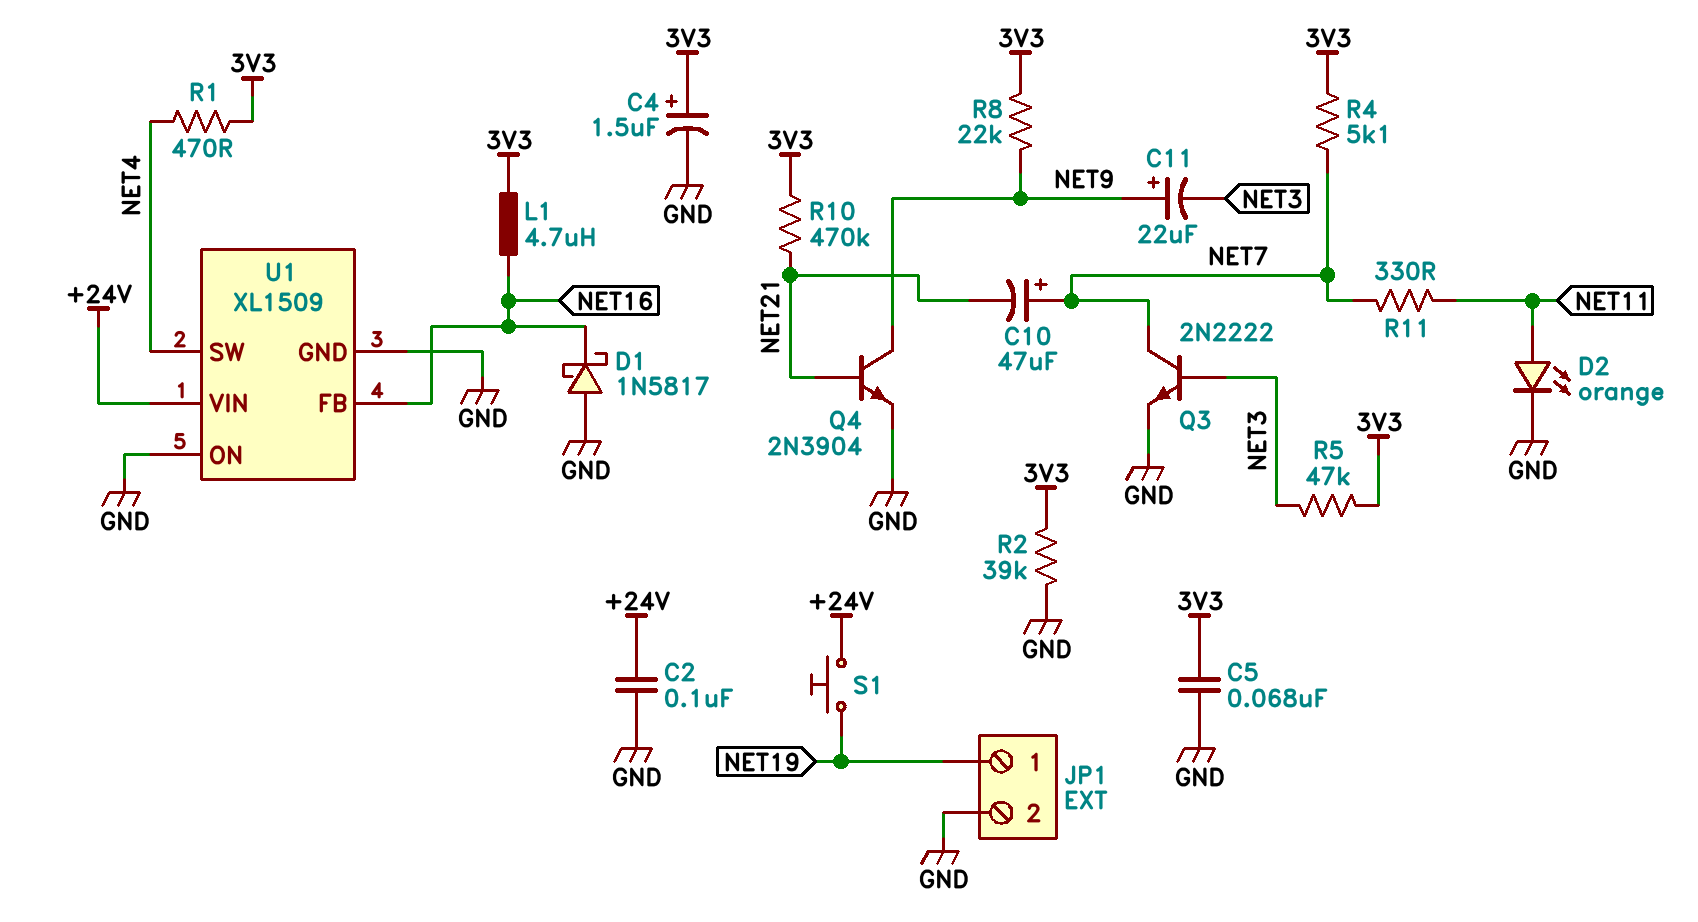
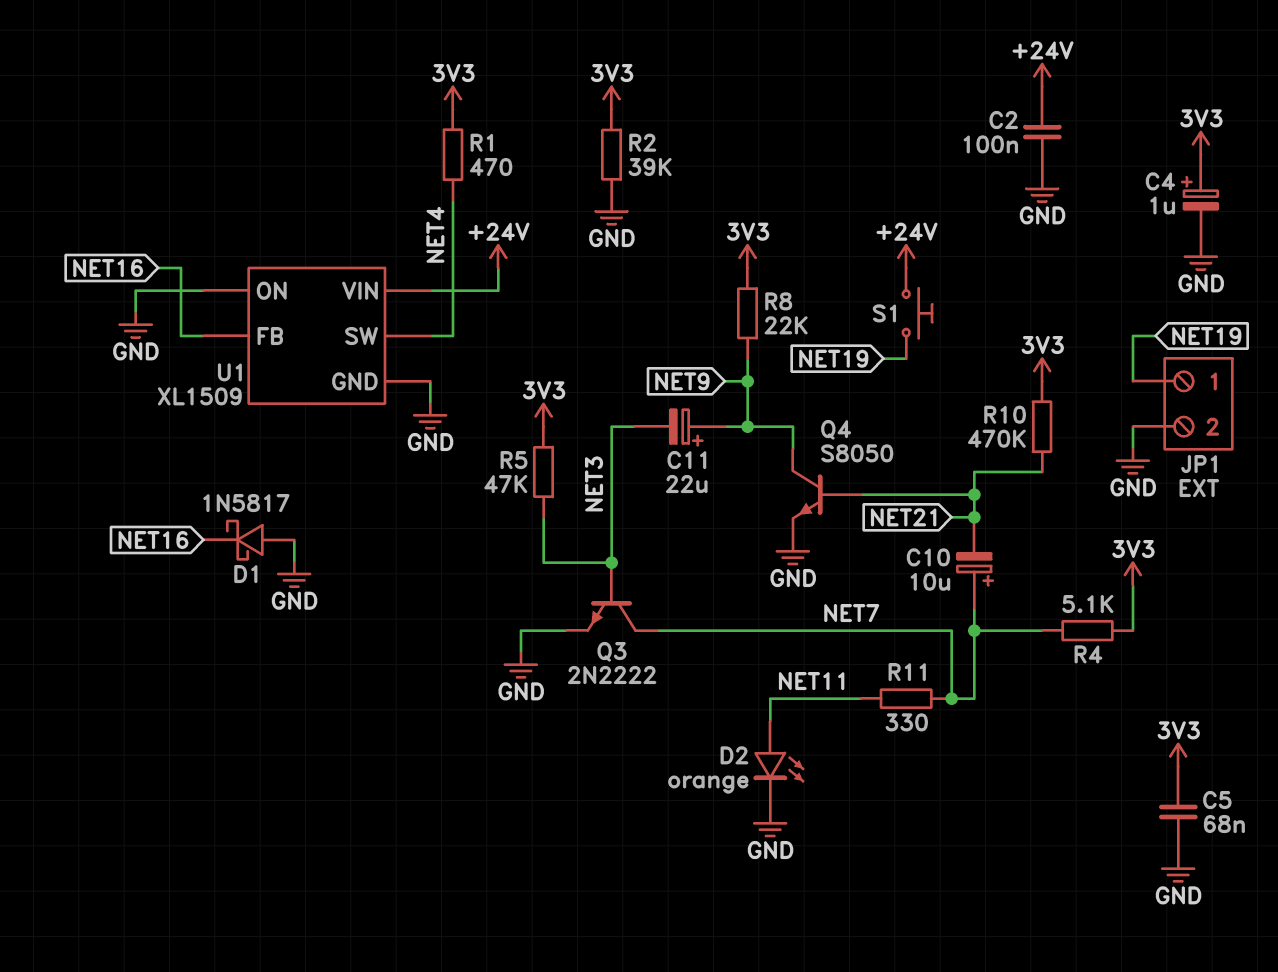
C4: 1.5uF (plus 3V3, minus GND) -> 1uF (plus 3V3, minus GND)
C10: 47uF (plus NET7, minus NET21) -> 10uF (plus NET7, minus NET21)
L1: 4.7uH (3V3, NET16) -> none
Q4: NPN 2N3904 (B NET21, C NET9, E GND) -> NPN S8050 (B NET21, C NET9, E GND)

